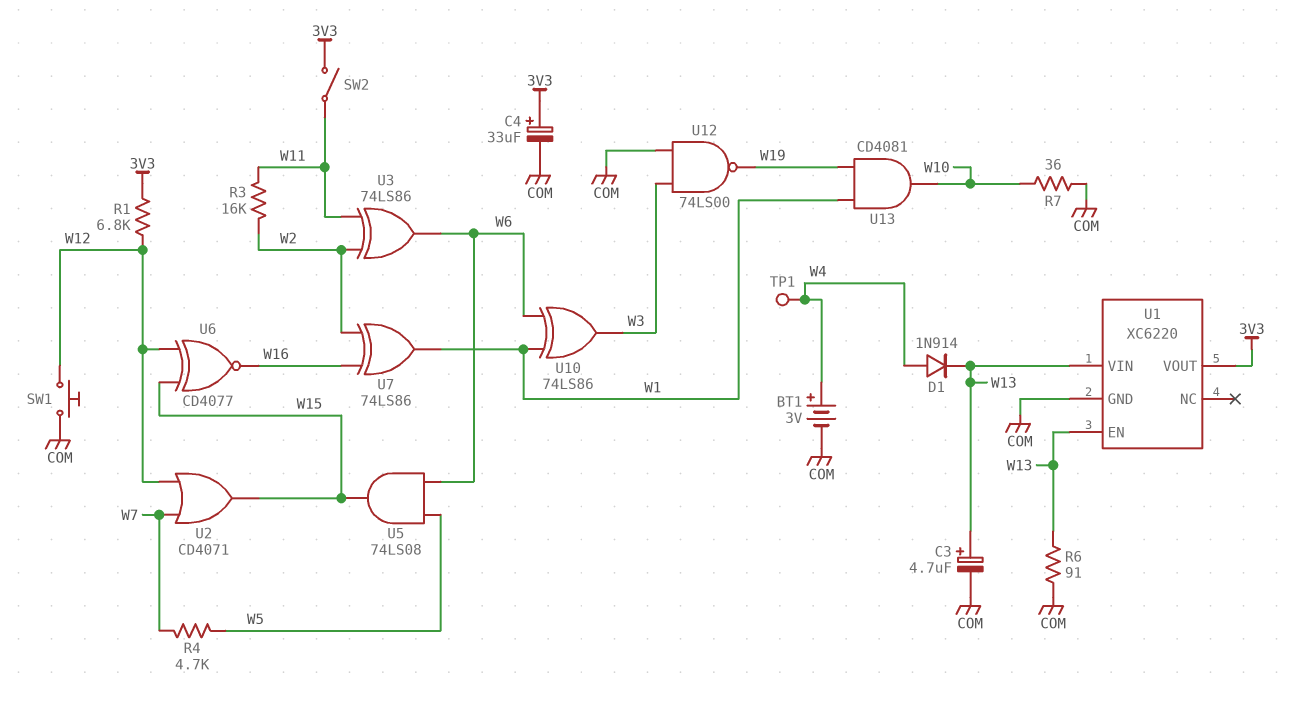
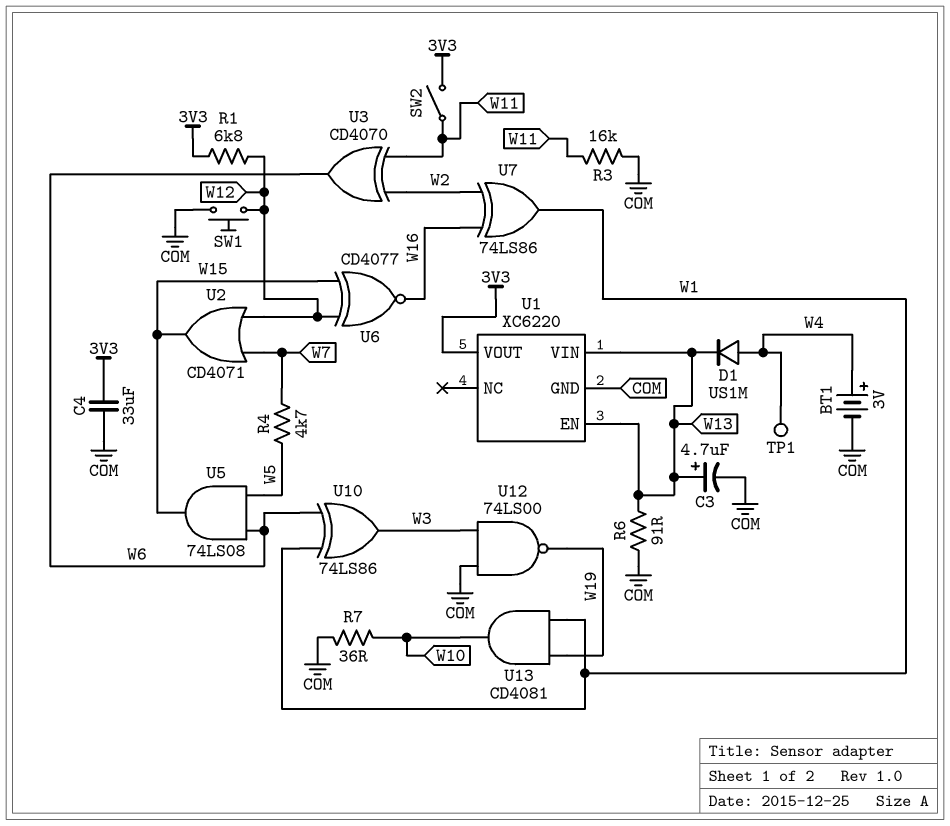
C4: 33uF (plus 3V3, minus COM) -> 33uF (3V3, COM)
D1: diode 1N914 (A W4, K W13) -> diode US1M (A W4, K W13)
R3: 16k (W2, W11) -> 16k (COM, W11)
U3: XOR 74LS86 (in W2, in W11, out W6) -> XOR CD4070 (in W2, in W11, out W6)

